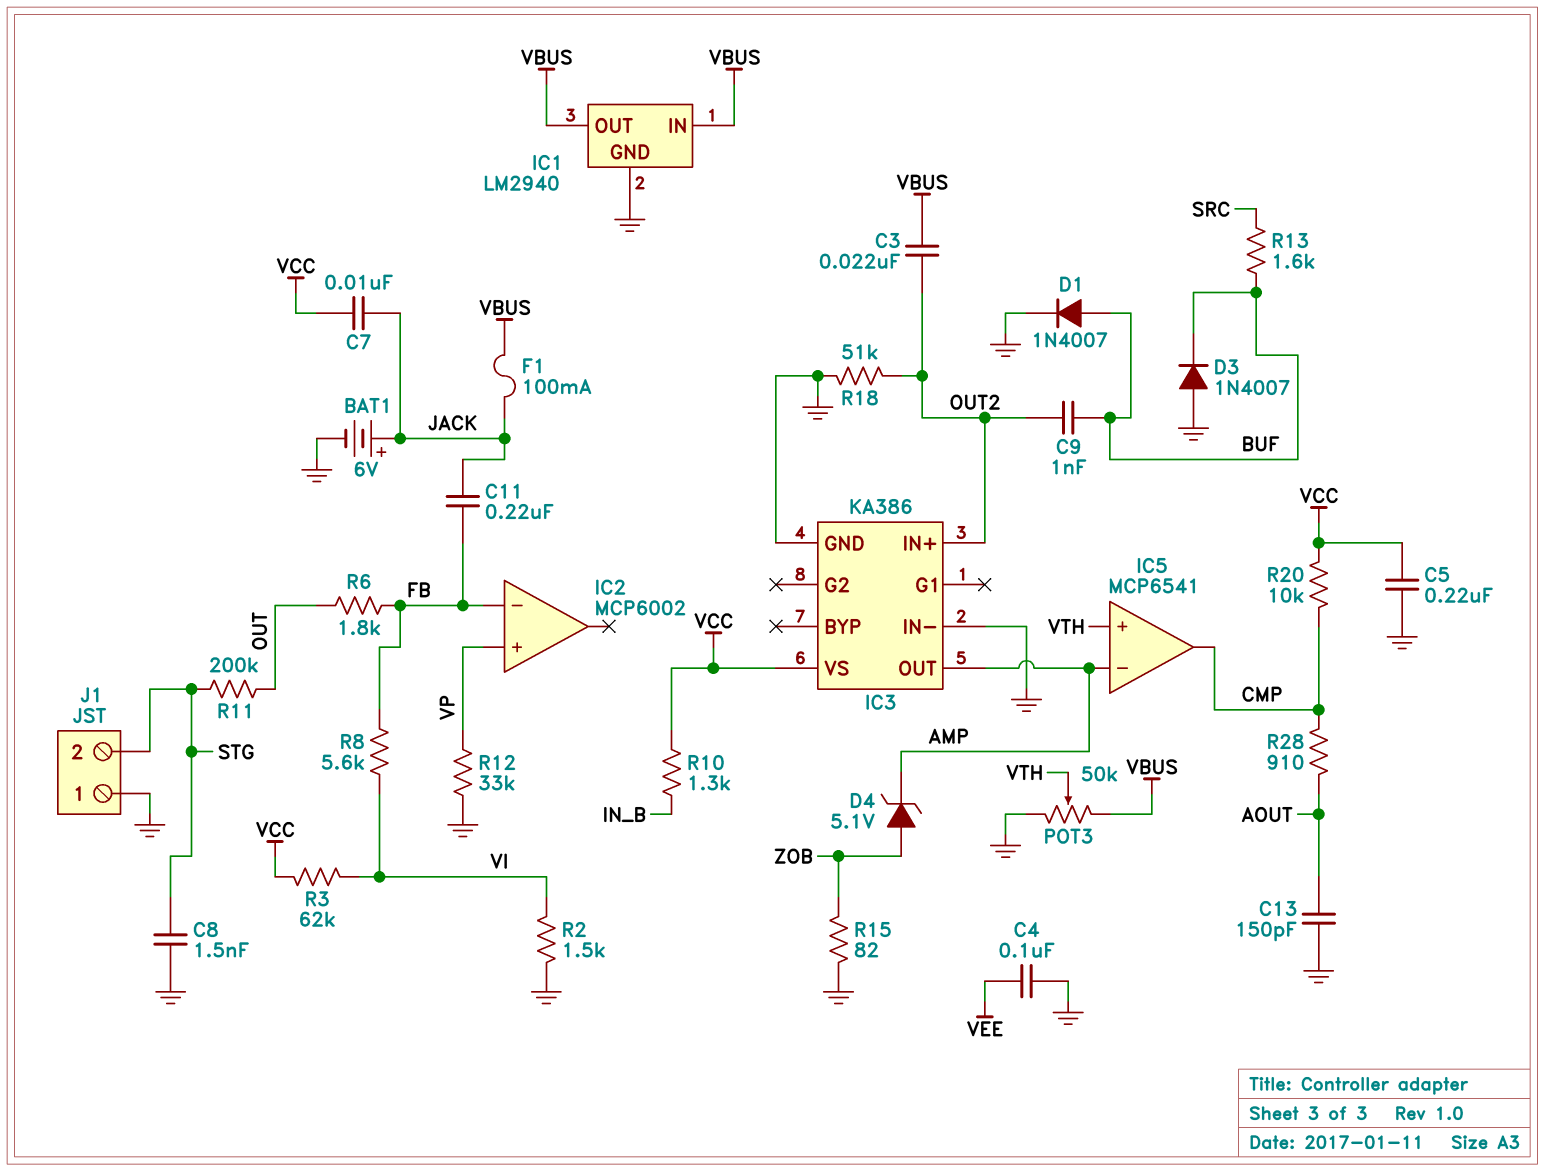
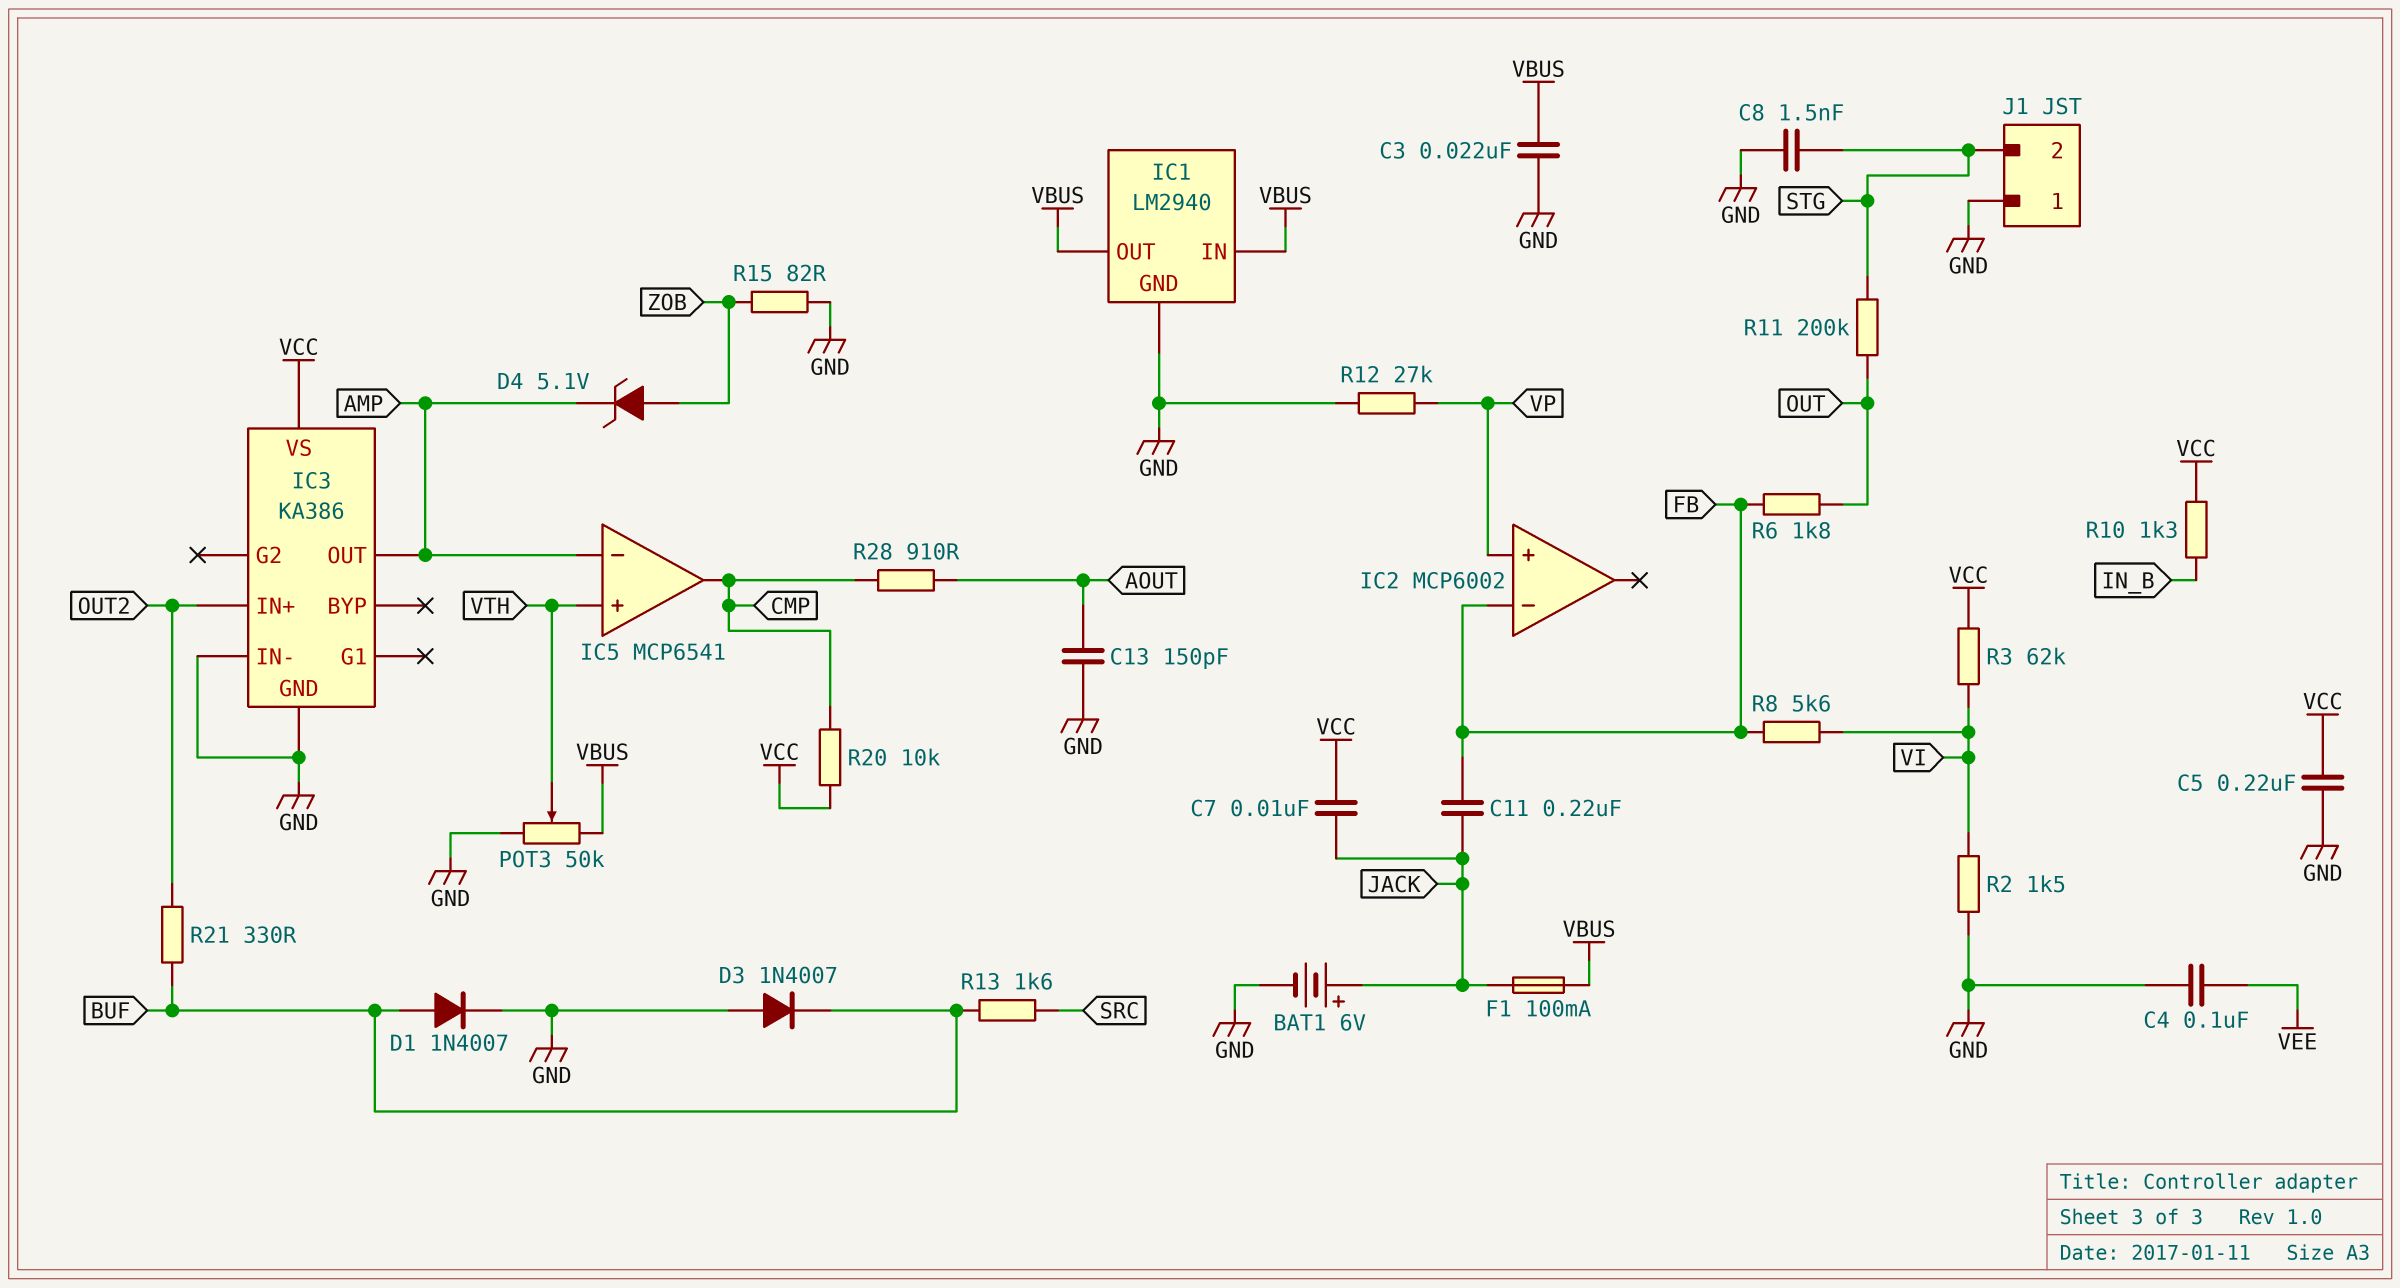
C3: 22nF (OUT2, VBUS) -> 22nF (GND, VBUS)
C9: 1nF (BUF, OUT2) -> none
R12: 33k (GND, VP) -> 27k (GND, VP)
R18: 51k (GND, OUT2) -> none
R21: none -> 330 (BUF, OUT2)

